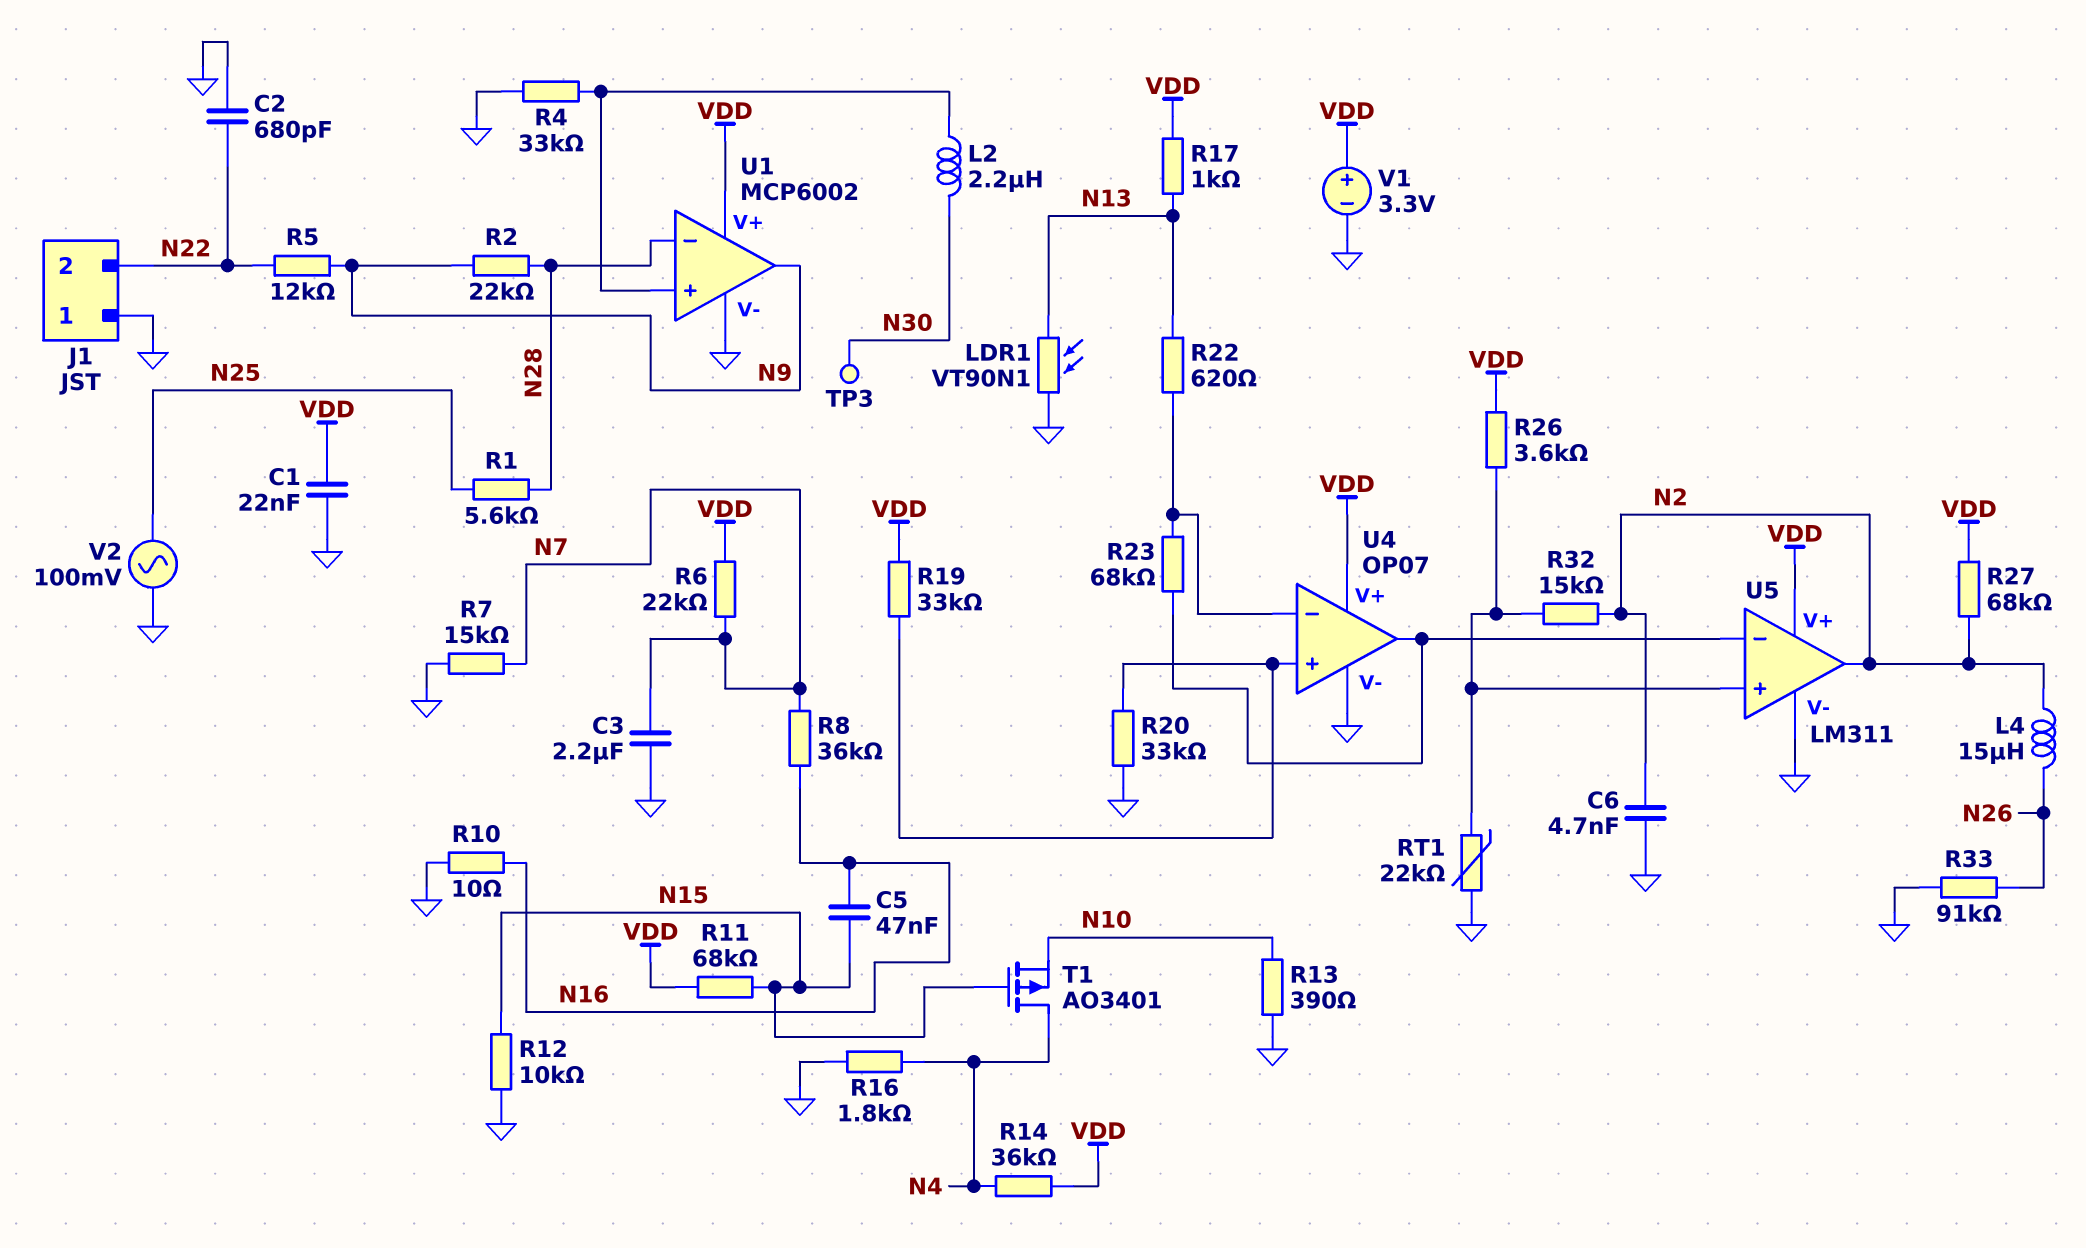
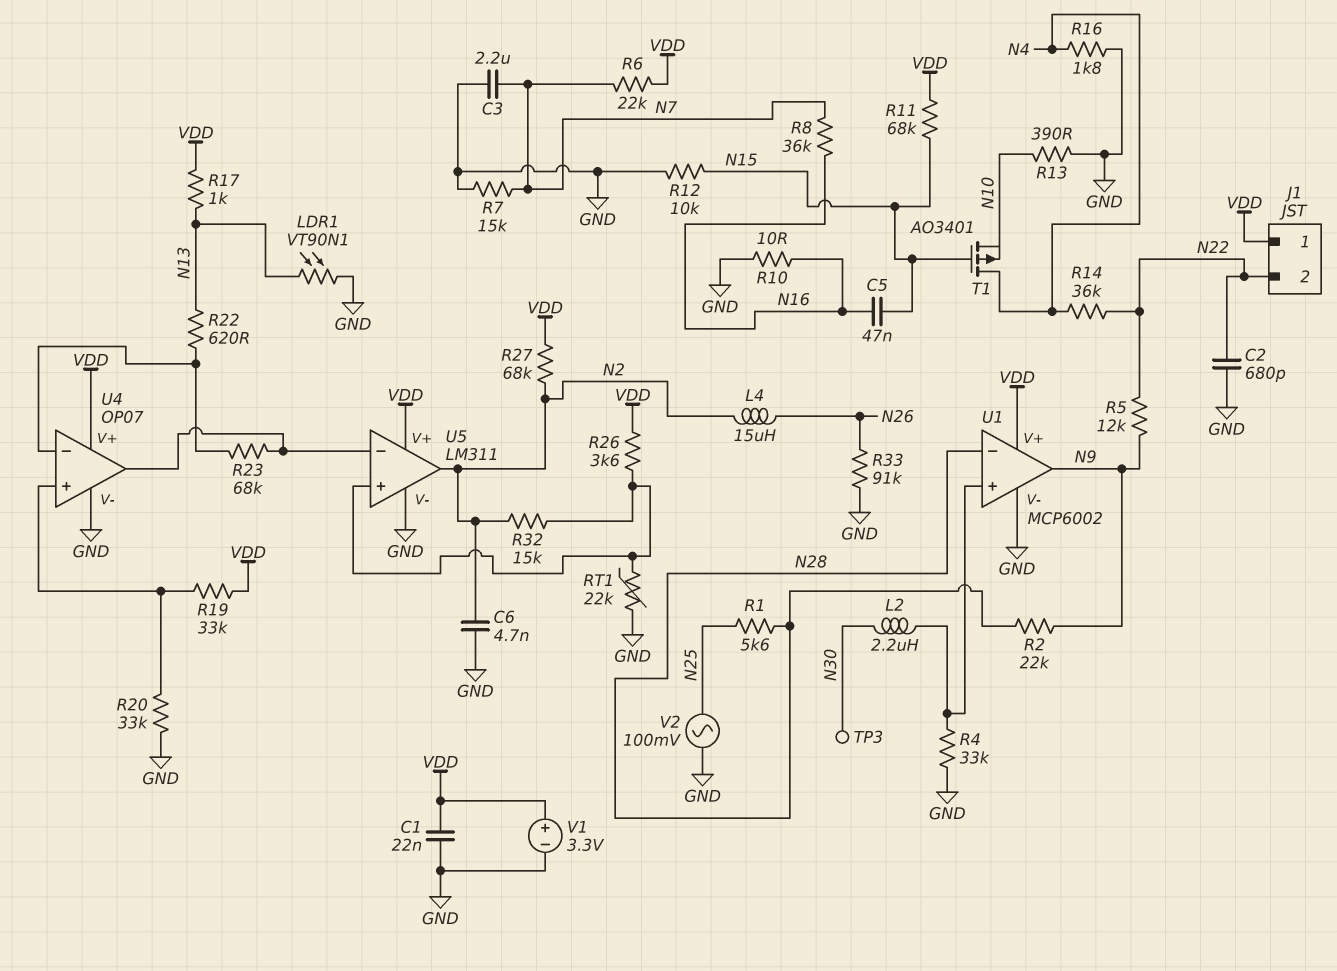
J1 pin 1: GND -> VDD
R14: 36k (N4, VDD) -> 36k (N4, N22)

